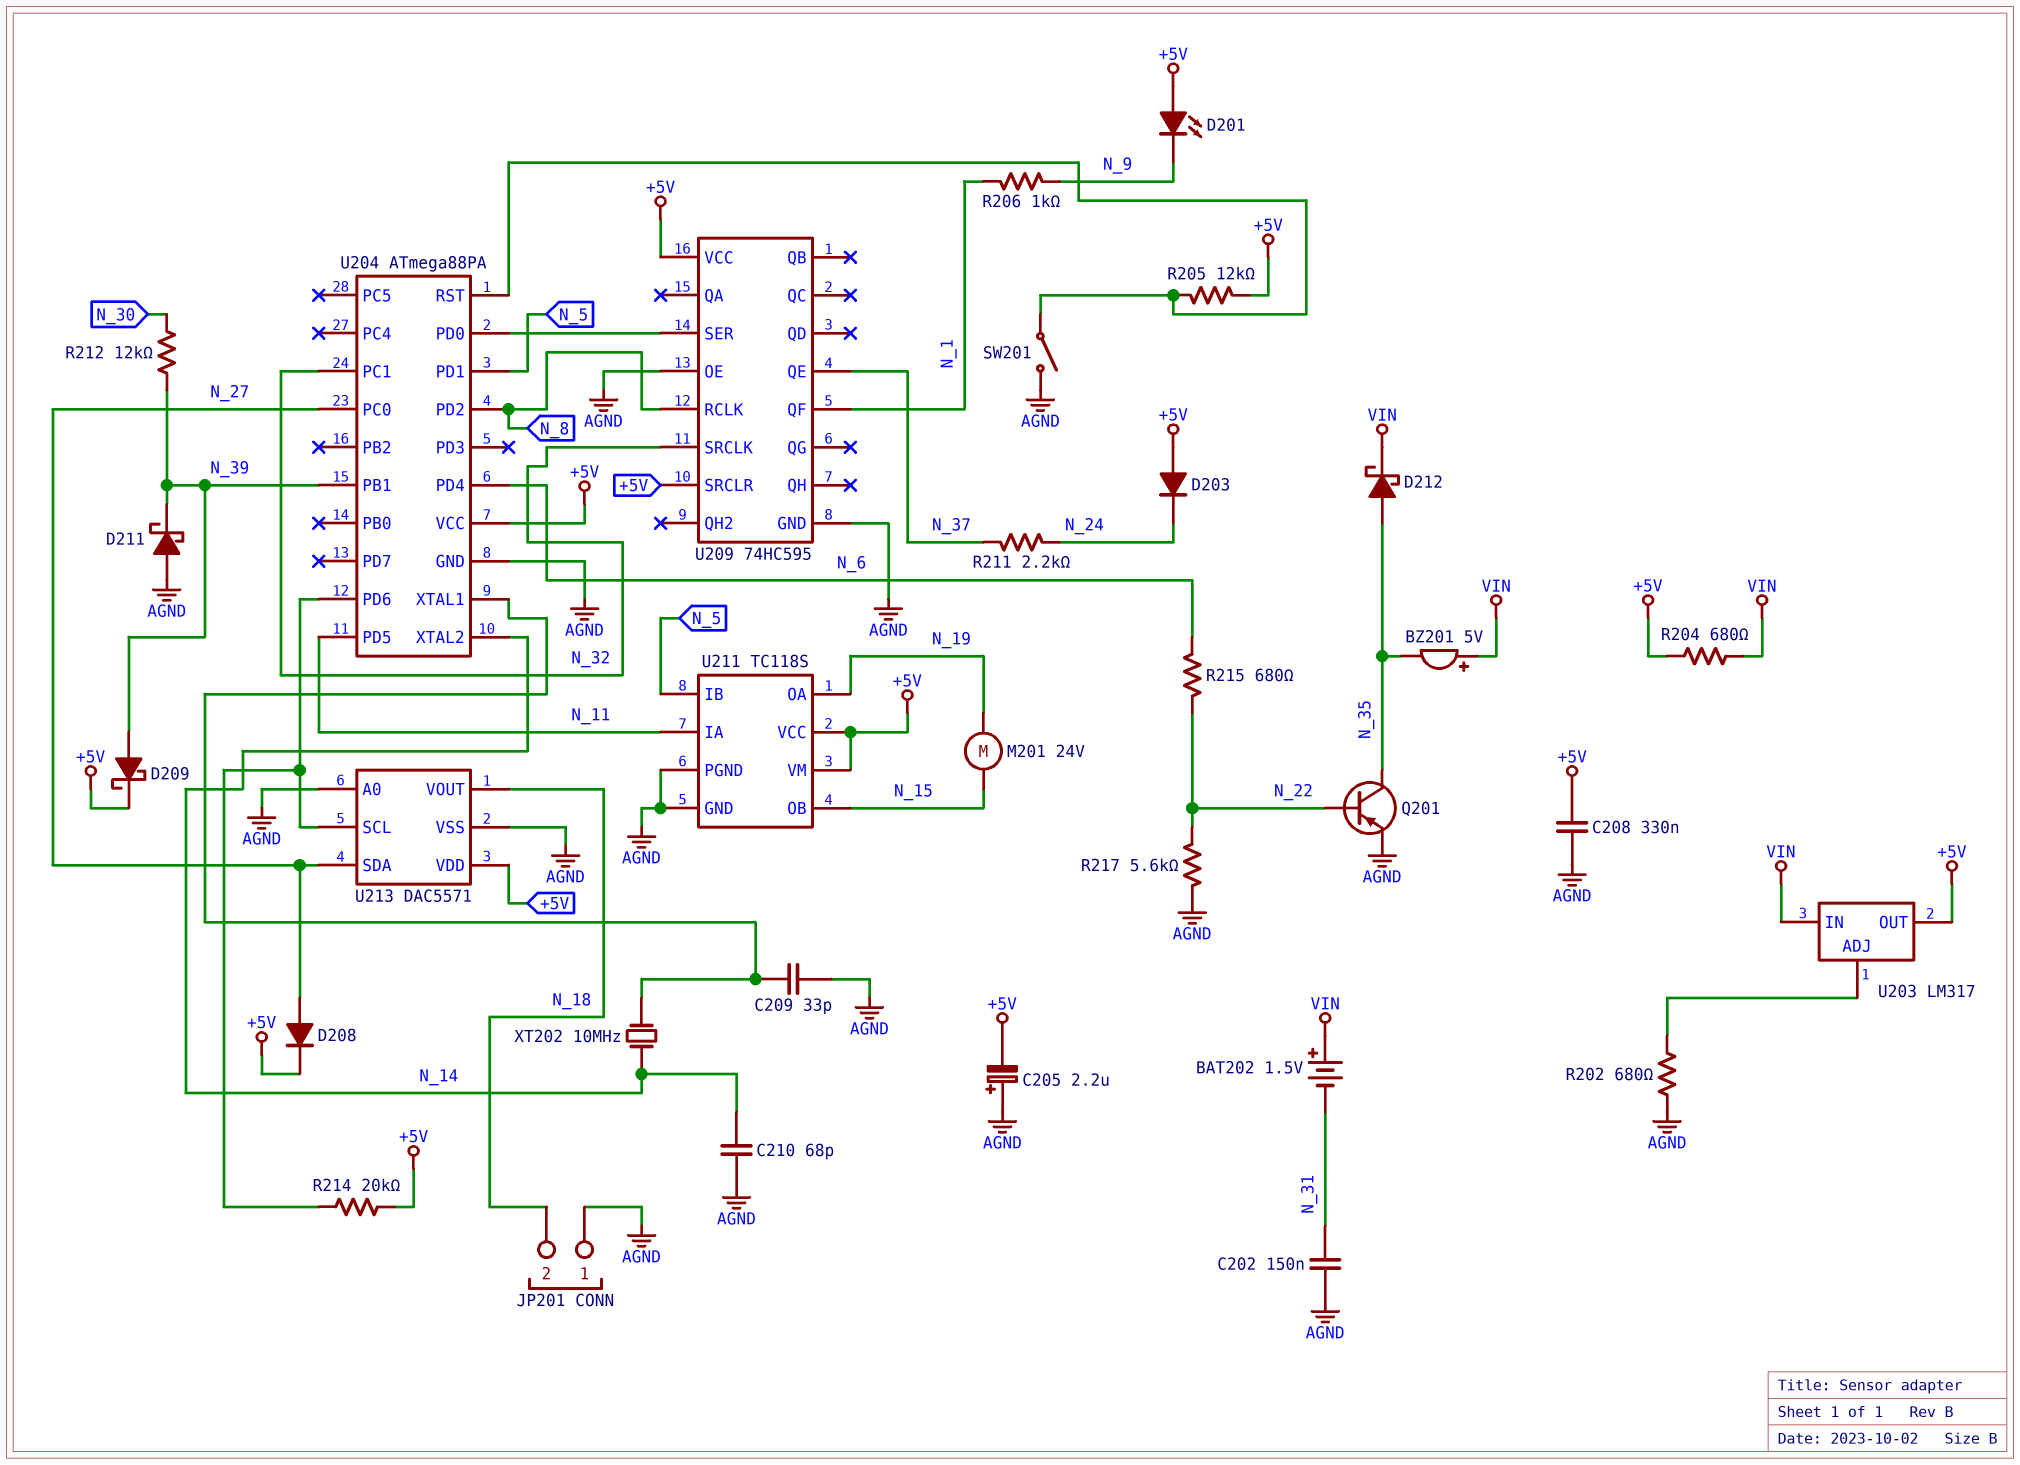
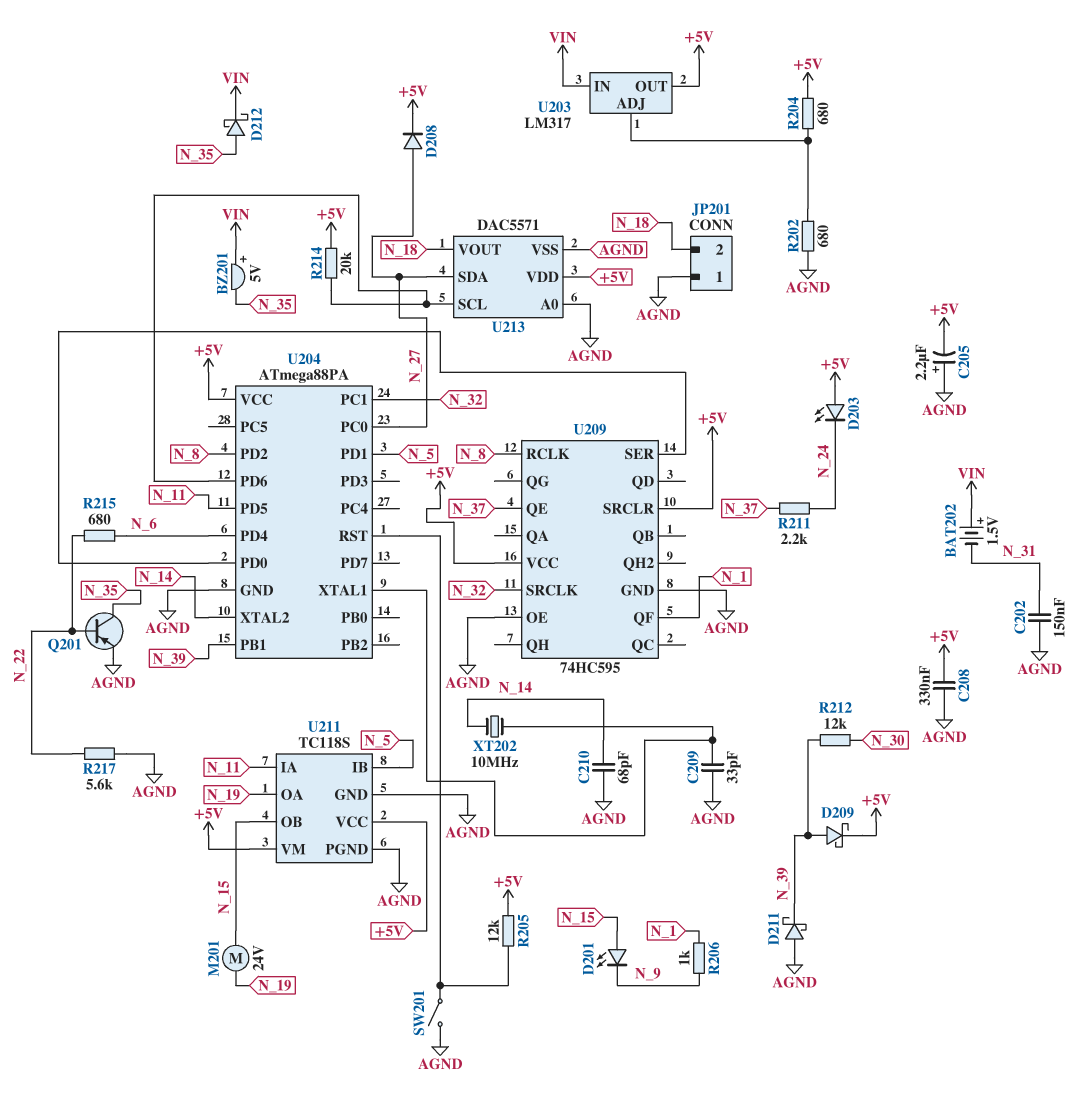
D201: LED (A +5V, K N_9) -> LED (A N_15, K N_9)
D203: diode (A +5V, K N_24) -> LED (A +5V, K N_24)
R204: 680 (+5V, VIN) -> 680 (+5V, U203/ADJ)

